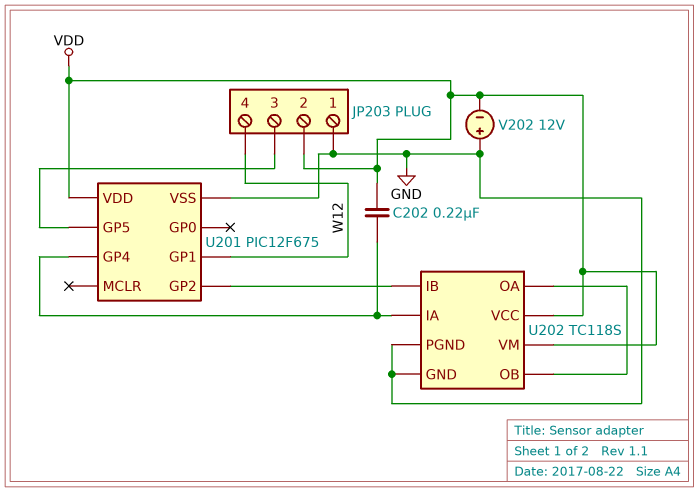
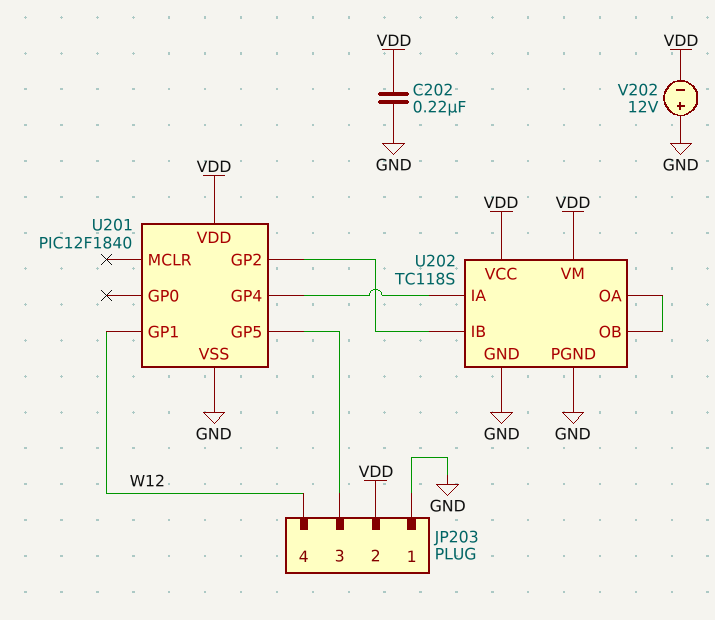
C202: 220nF (U201/GP4, VDD) -> 220nF (GND, VDD)
U201: PIC12F675 -> PIC12F1840

